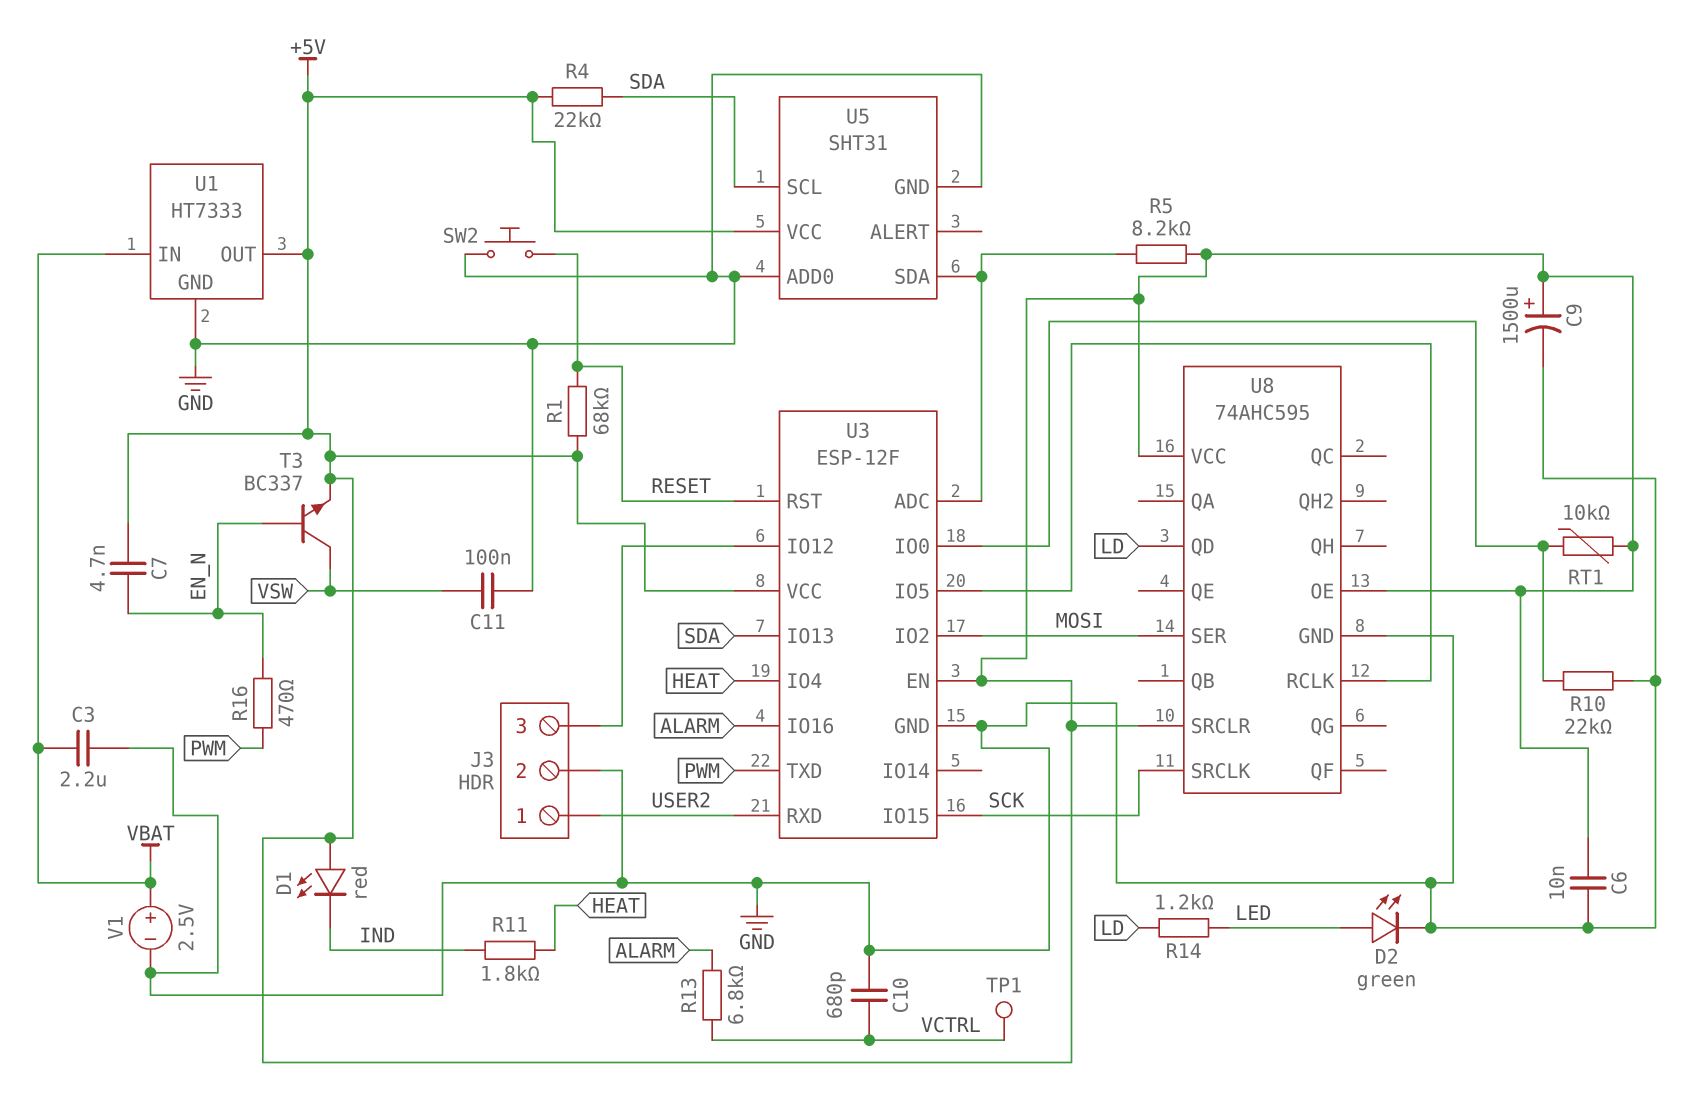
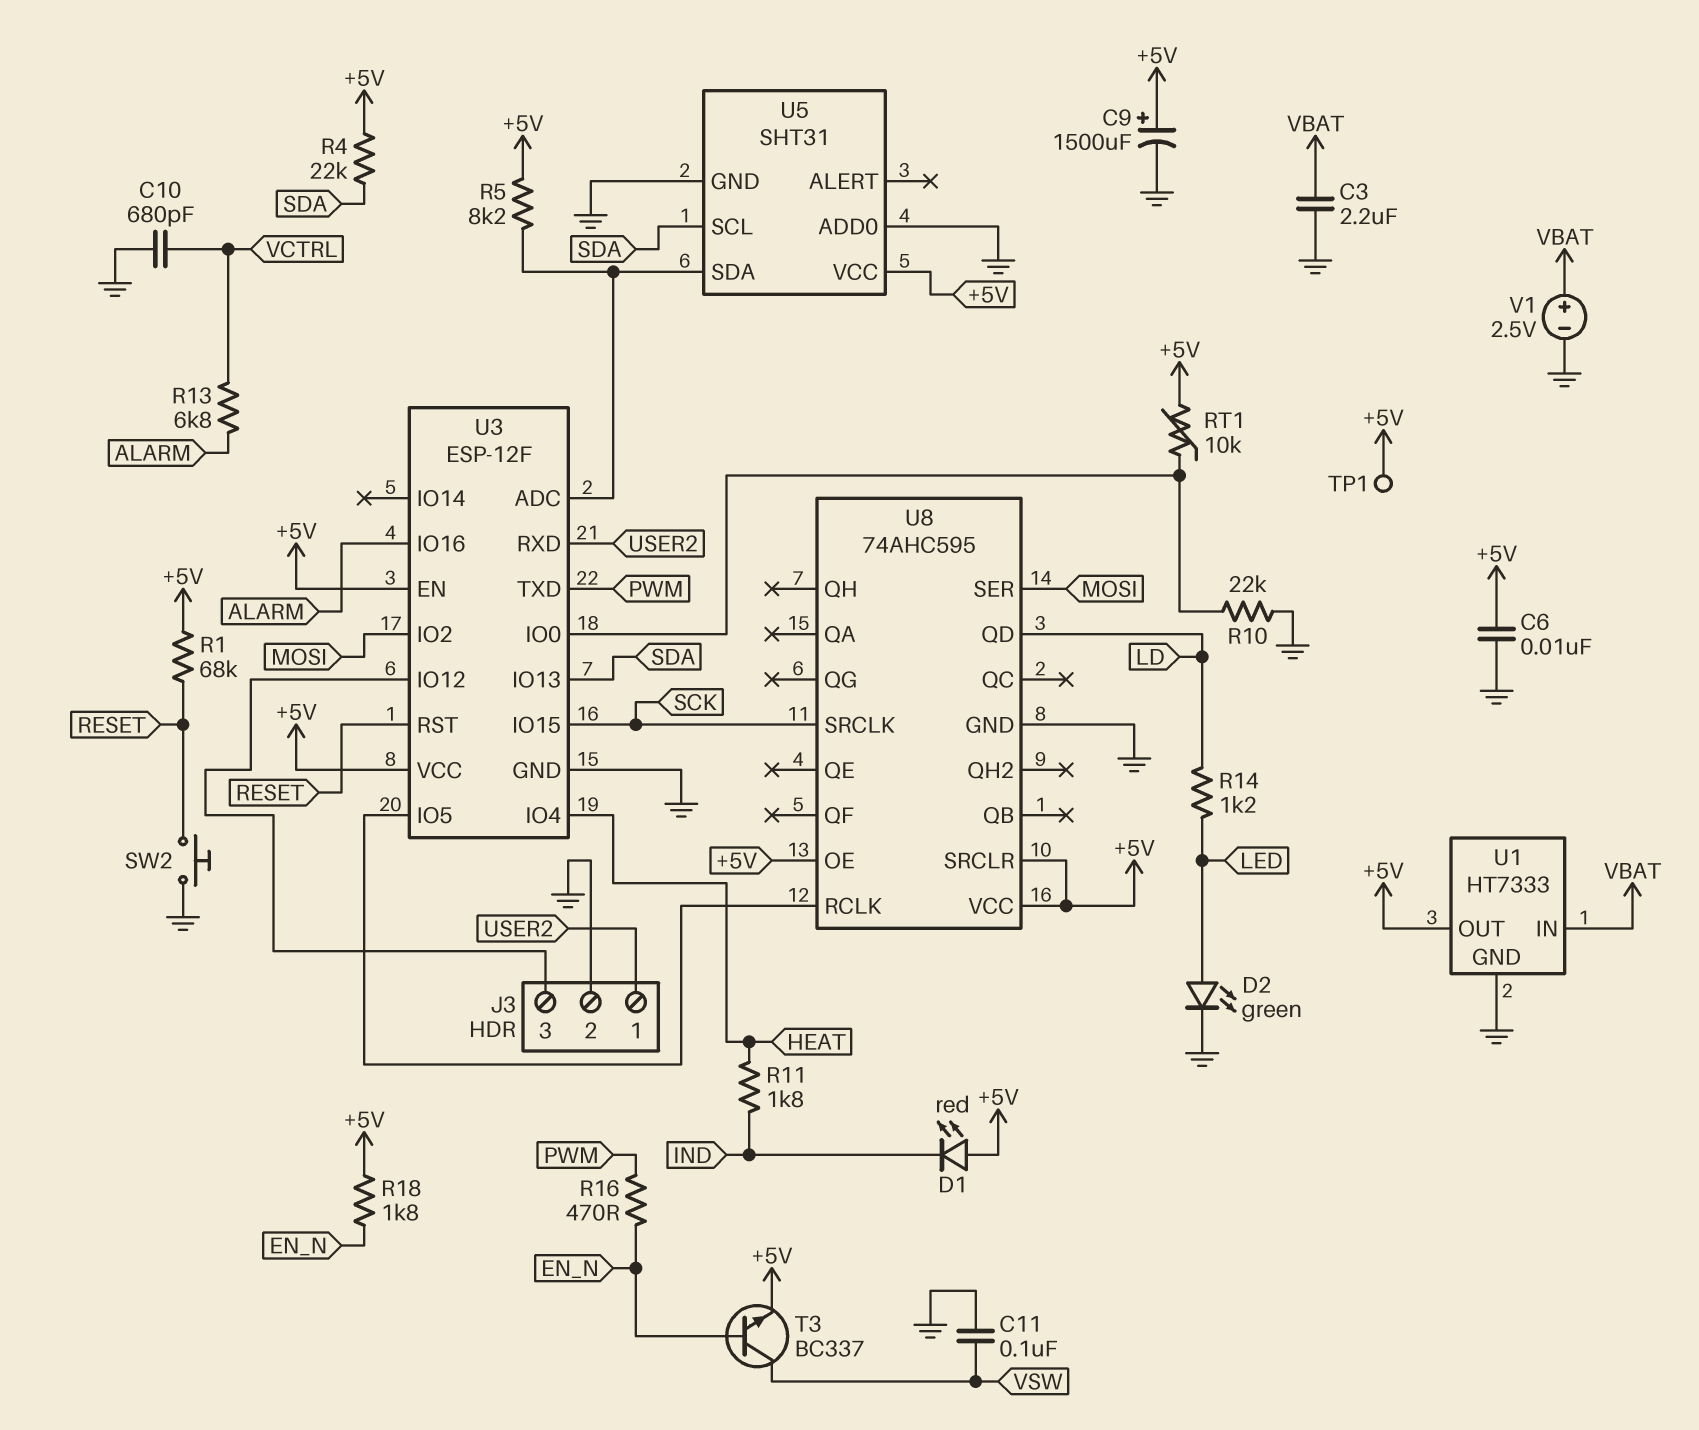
C7: 4.7nF (+5V, EN_N) -> none
R18: none -> 1.8k (+5V, EN_N)
TP1: test point (VCTRL) -> test point (+5V)

